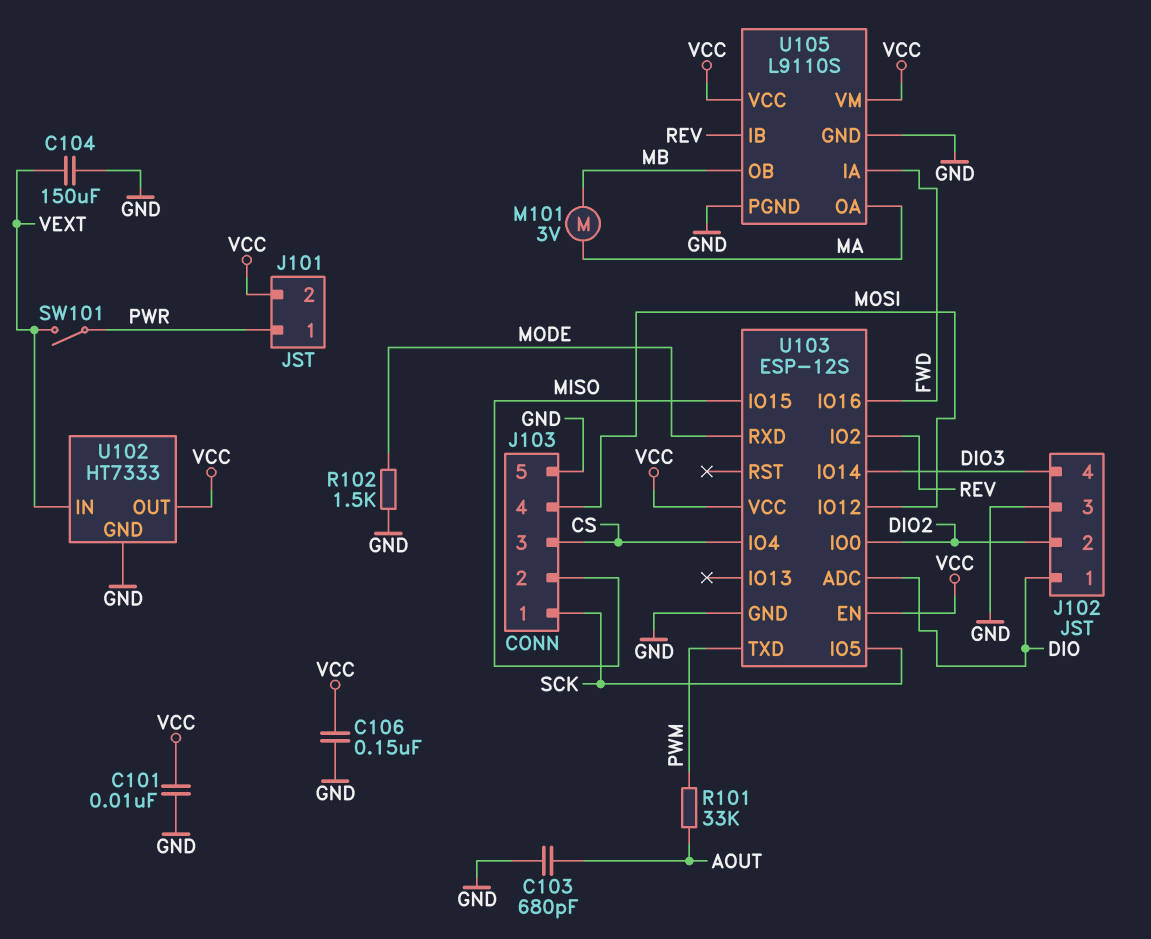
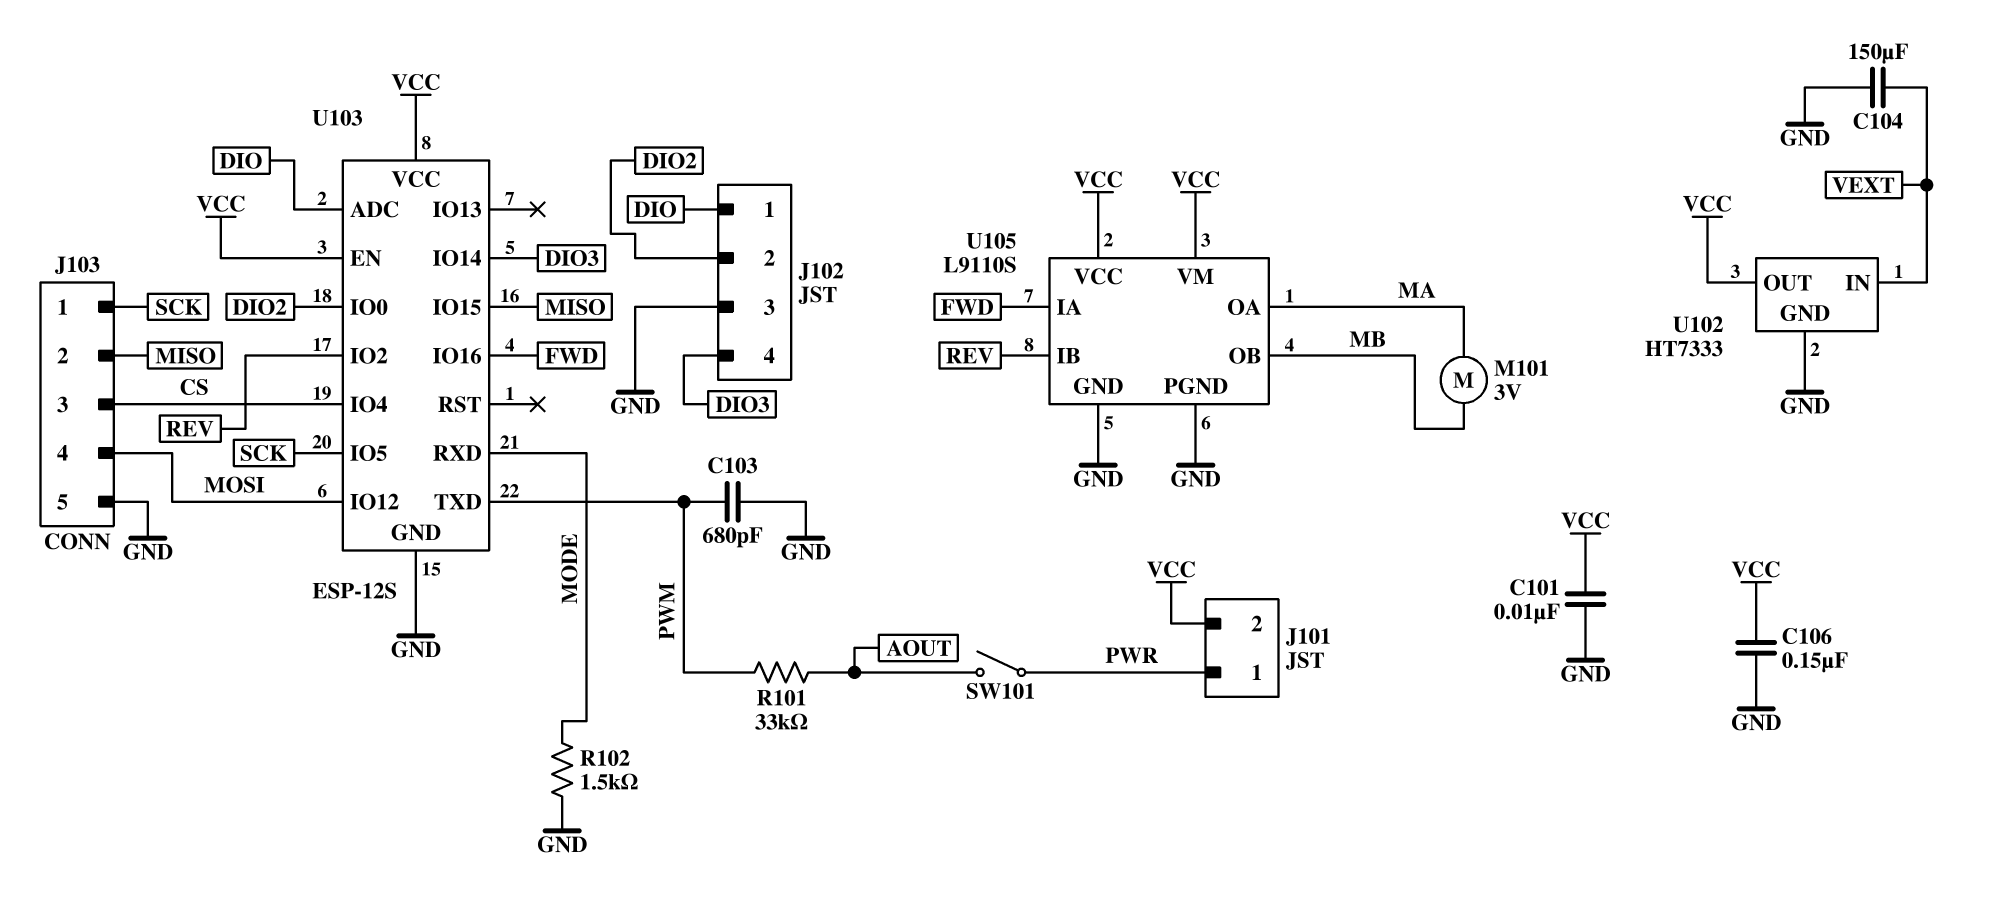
C103: 680pF (AOUT, GND) -> 680pF (GND, PWM)
SW101: switch (PWR, VEXT) -> switch (AOUT, PWR)

